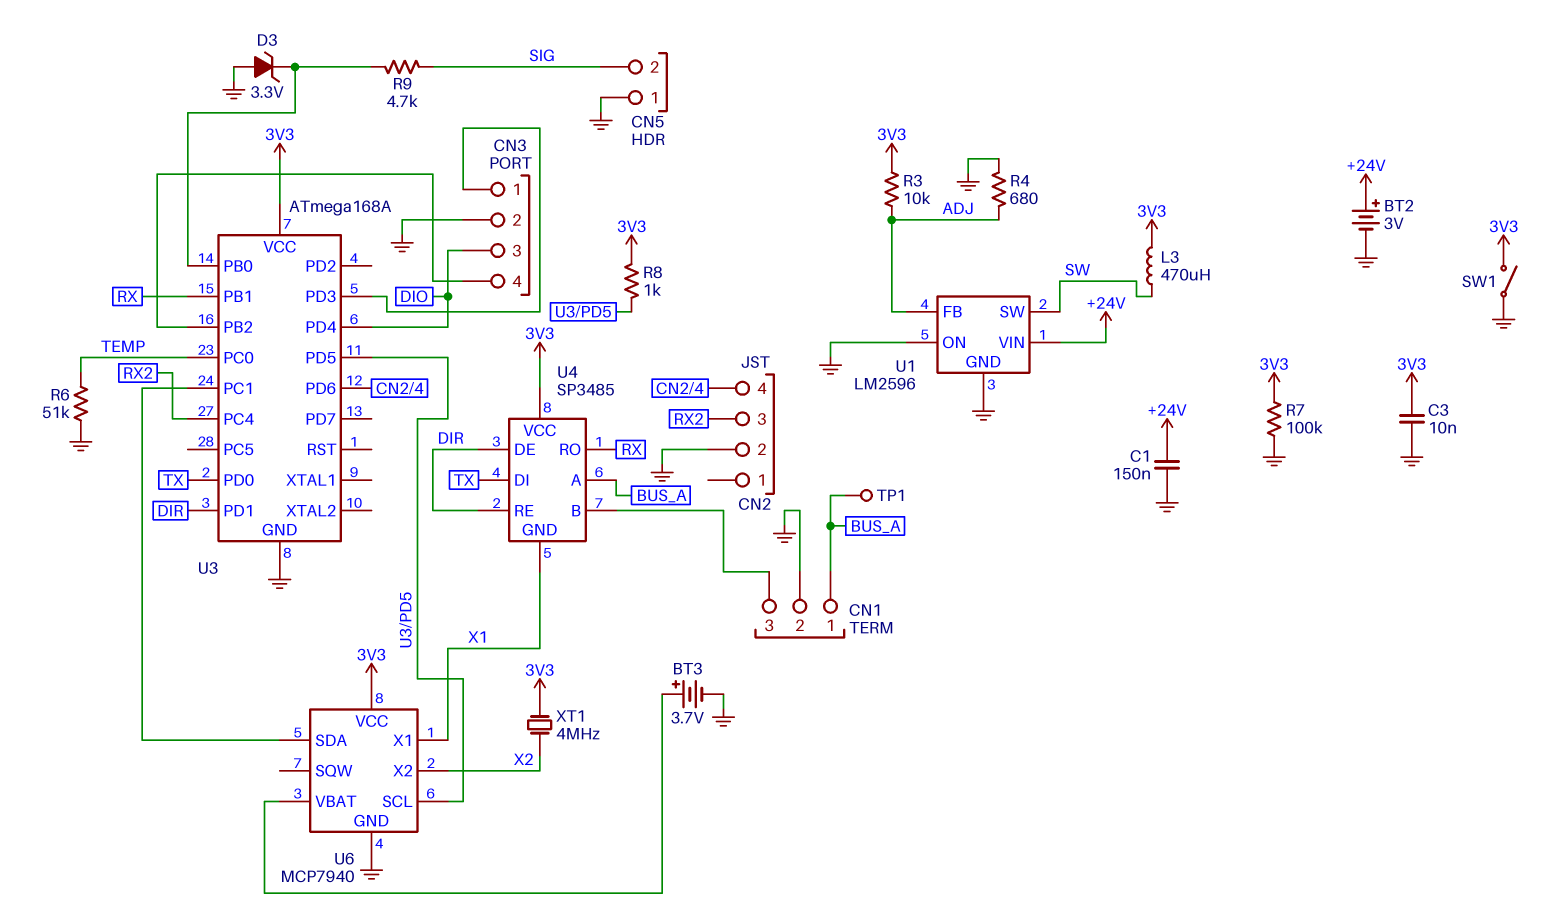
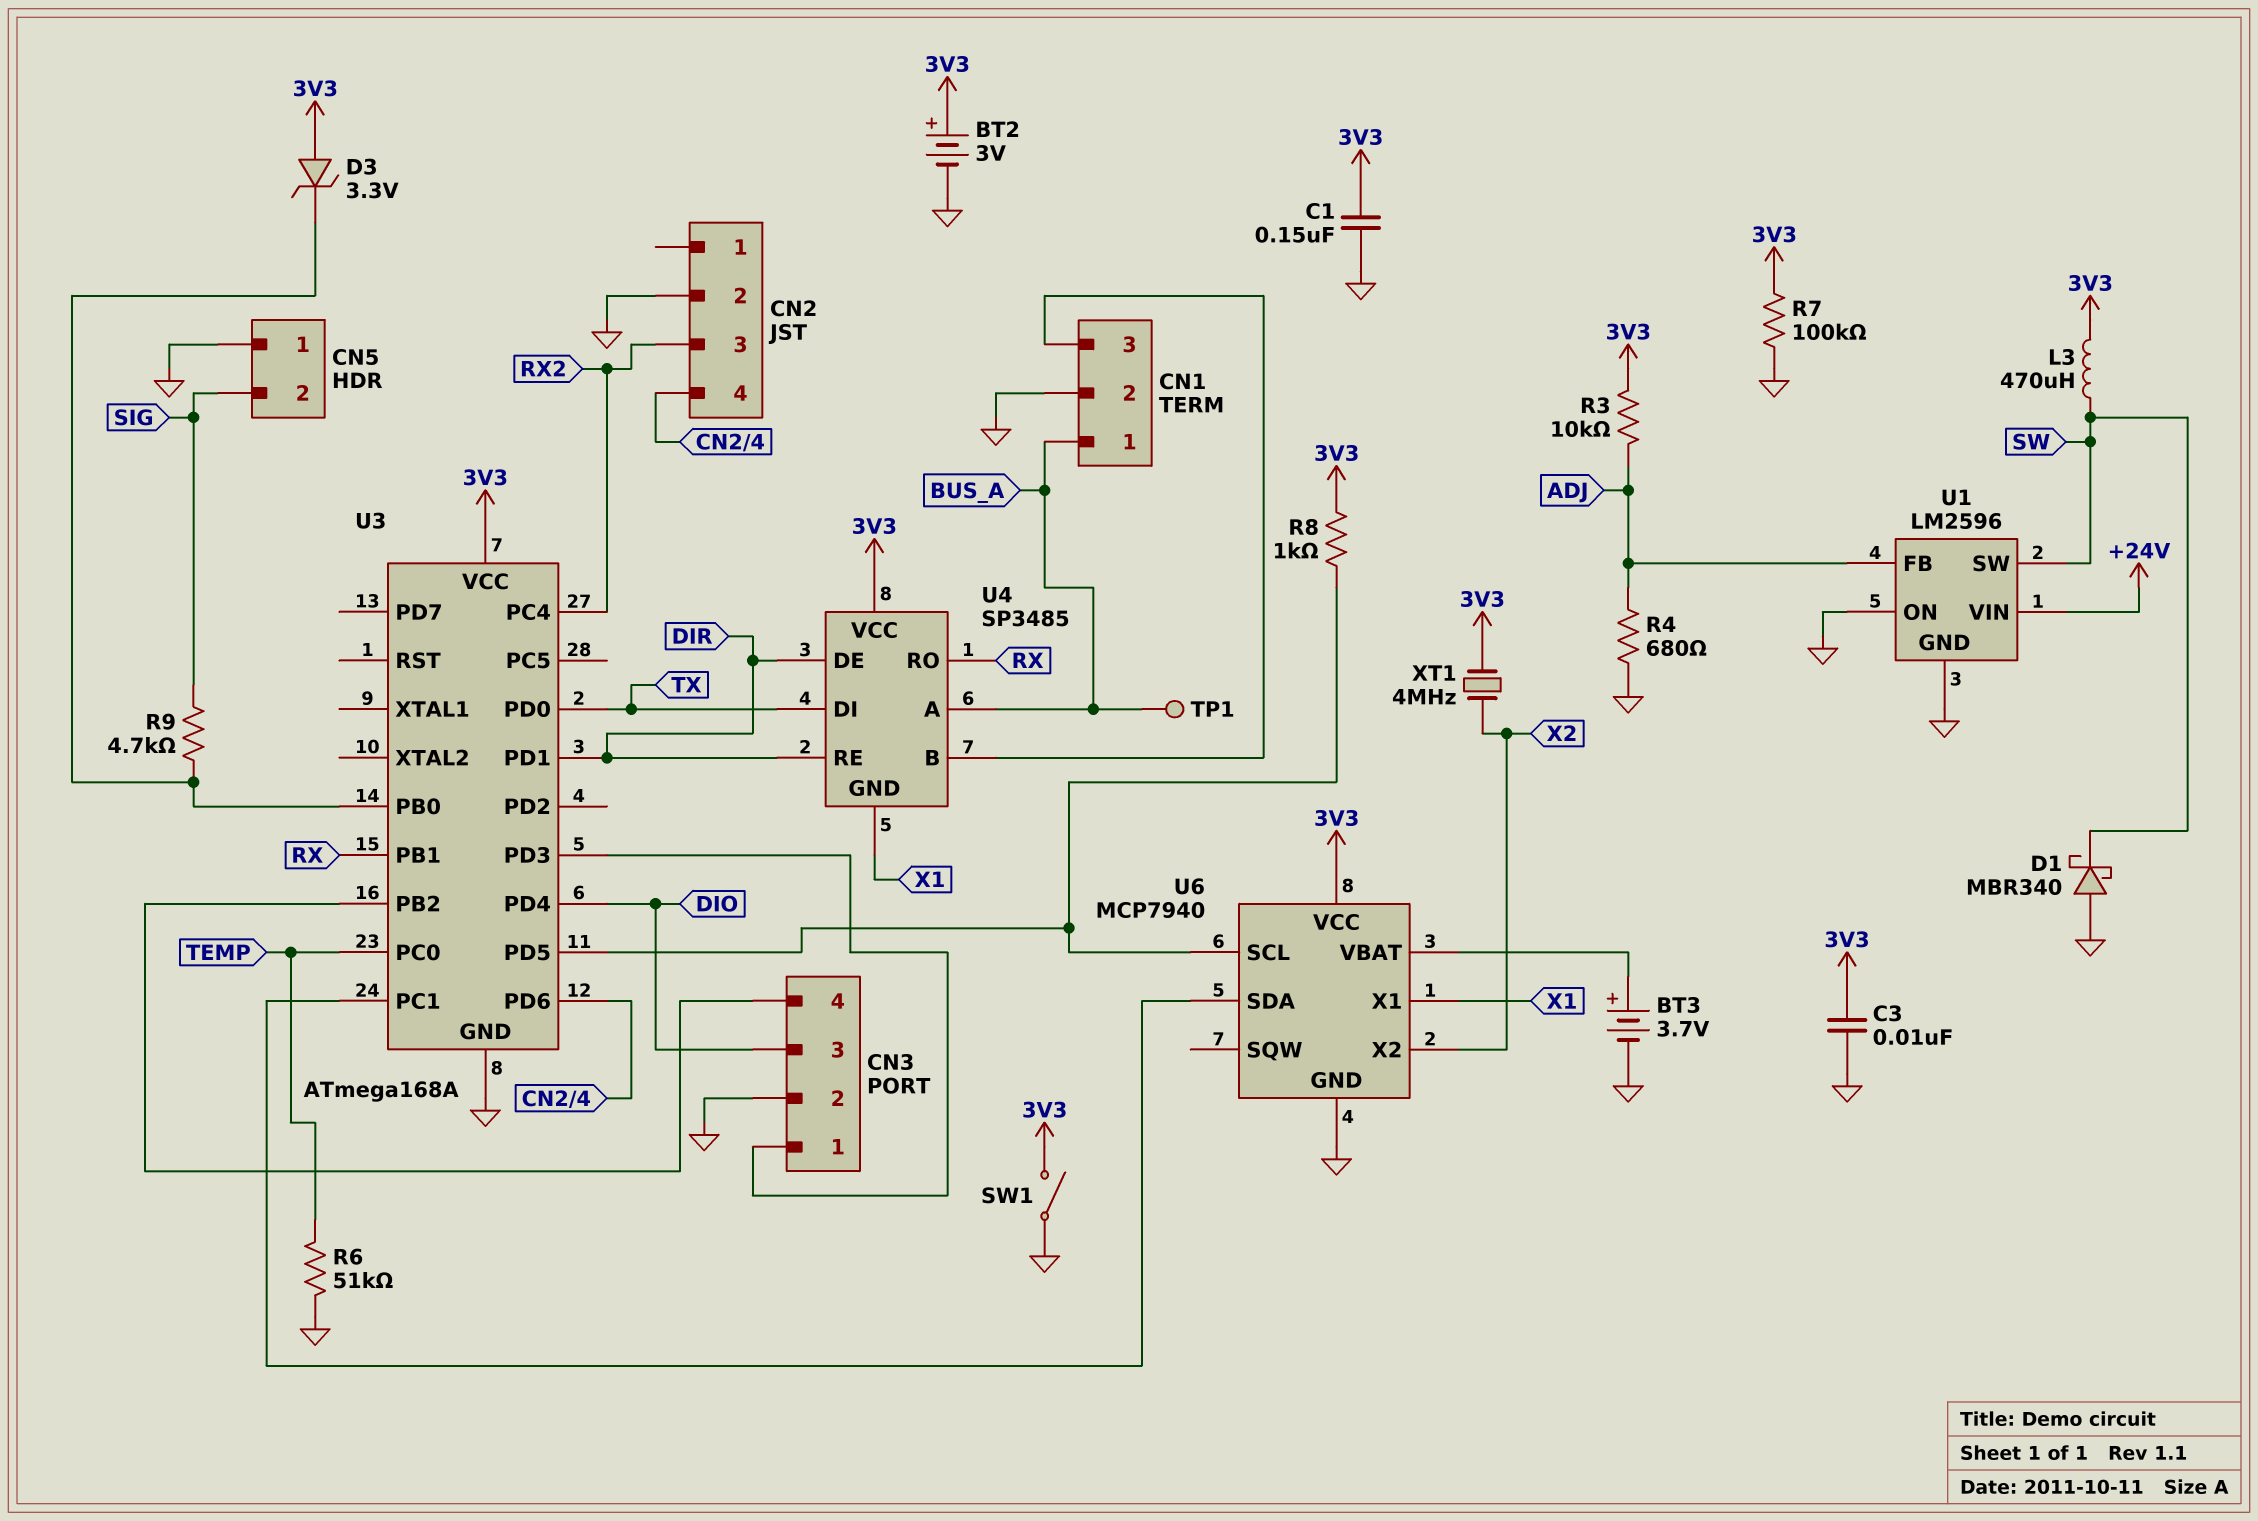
BT2: 3V (plus +24V, minus GND) -> 3V (plus 3V3, minus GND)
C1: 150nF (+24V, GND) -> 150nF (3V3, GND)
D1: none -> schottky MBR340 (A GND, K SW)
D3: zener 3.3V (A GND, K U3/PB0) -> zener 3.3V (A 3V3, K U3/PB0)

